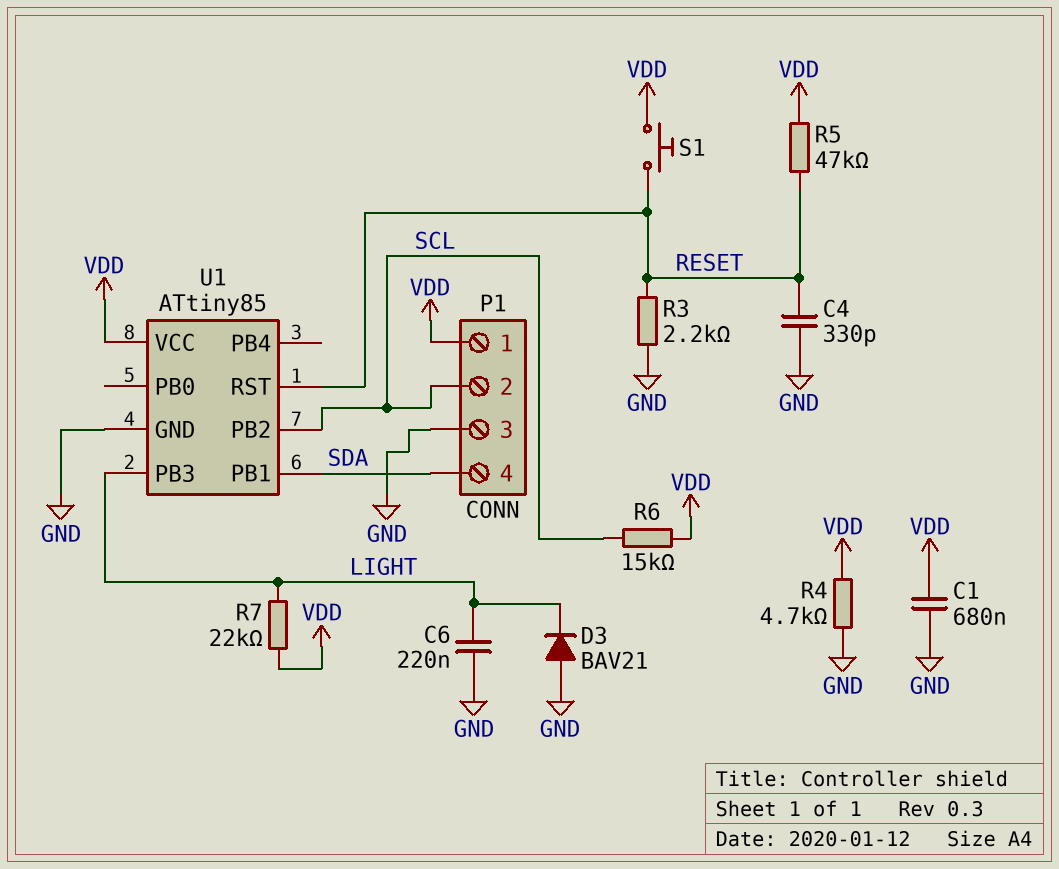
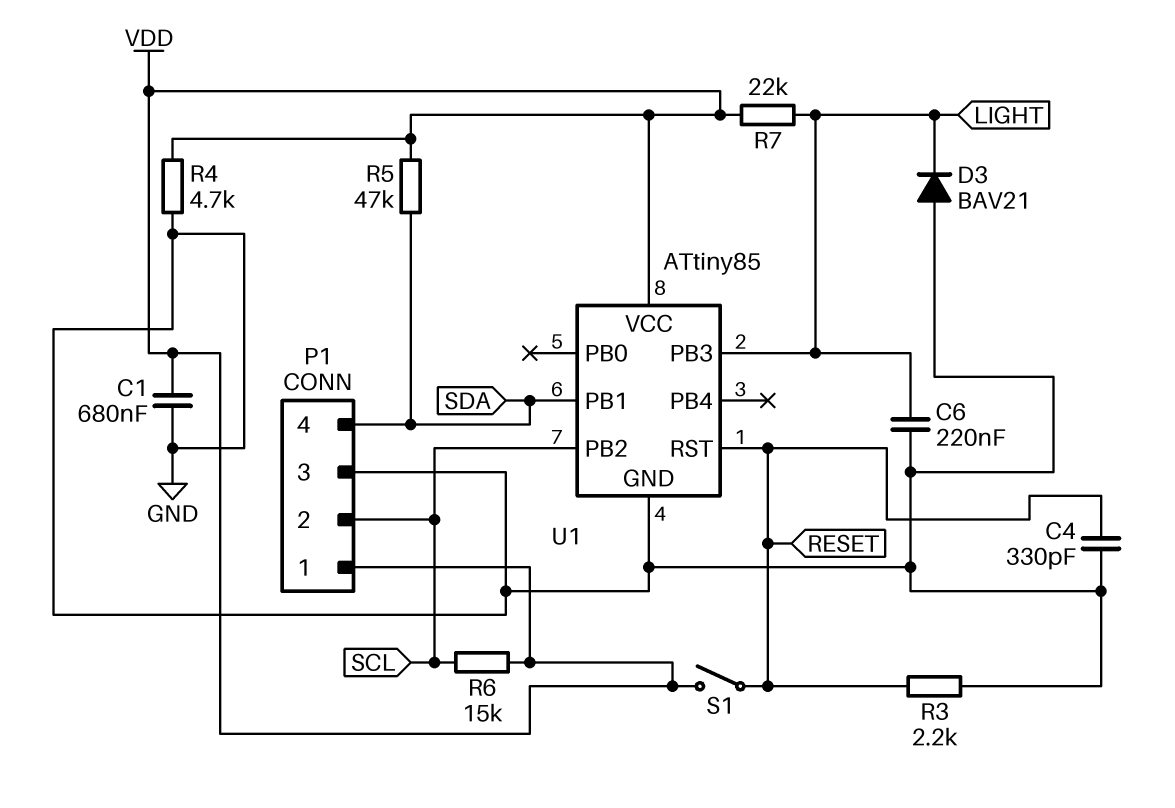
R5: 47k (RESET, VDD) -> 47k (SDA, VDD)
S1: button (RESET, VDD) -> switch (RESET, VDD)

